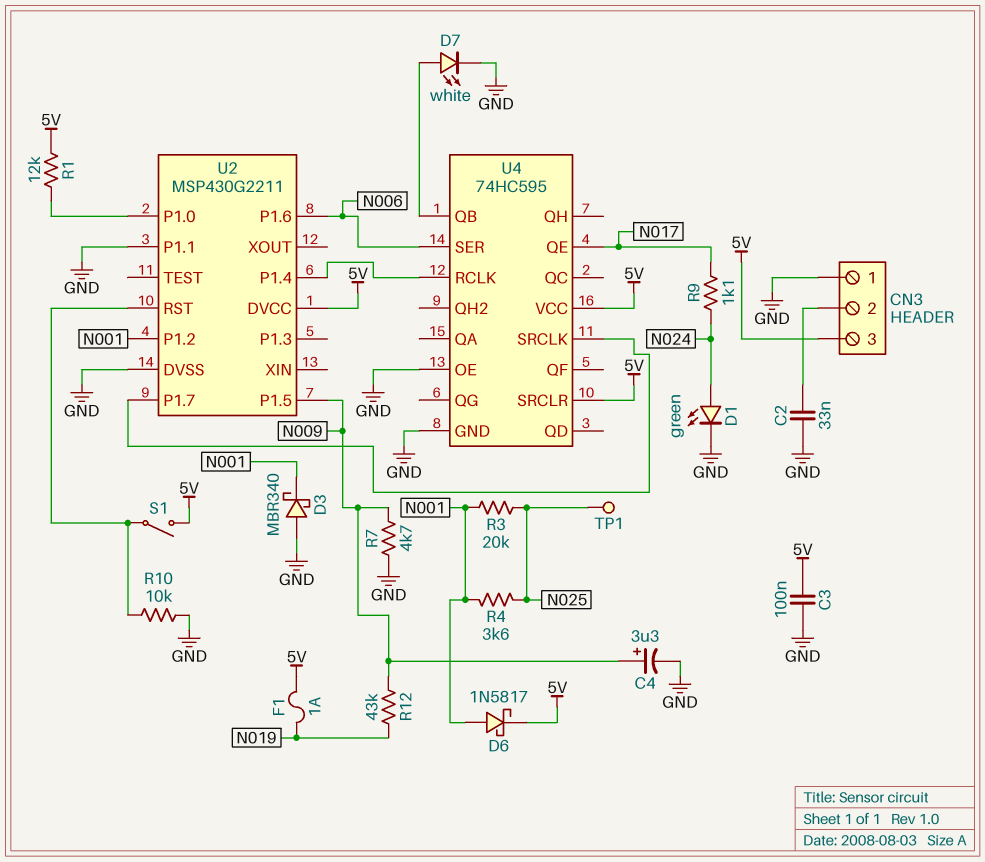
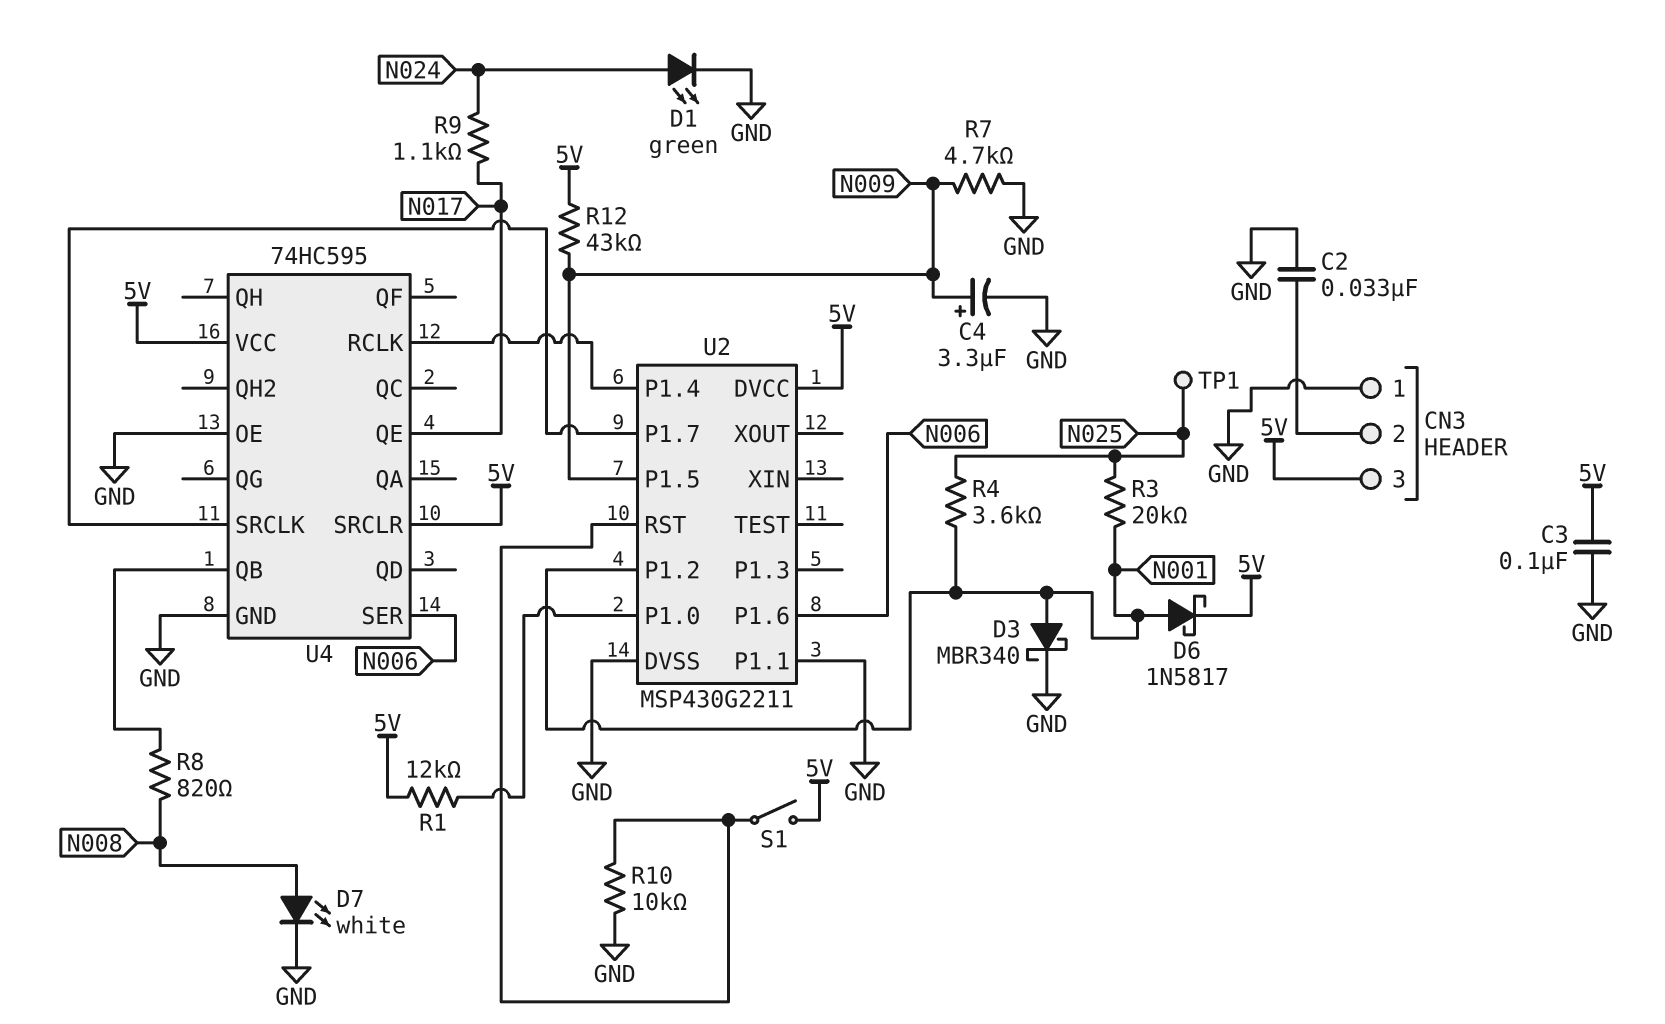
D3: schottky MBR340 (A GND, K N001) -> schottky MBR340 (A N001, K GND)
D7: LED white (A U4/QB, K GND) -> LED white (A N008, K GND)
F1: 1A (5V, N019) -> none
R8: none -> 820 (N008, U4/QB)
R12: 43k (N009, N019) -> 43k (5V, N009)

